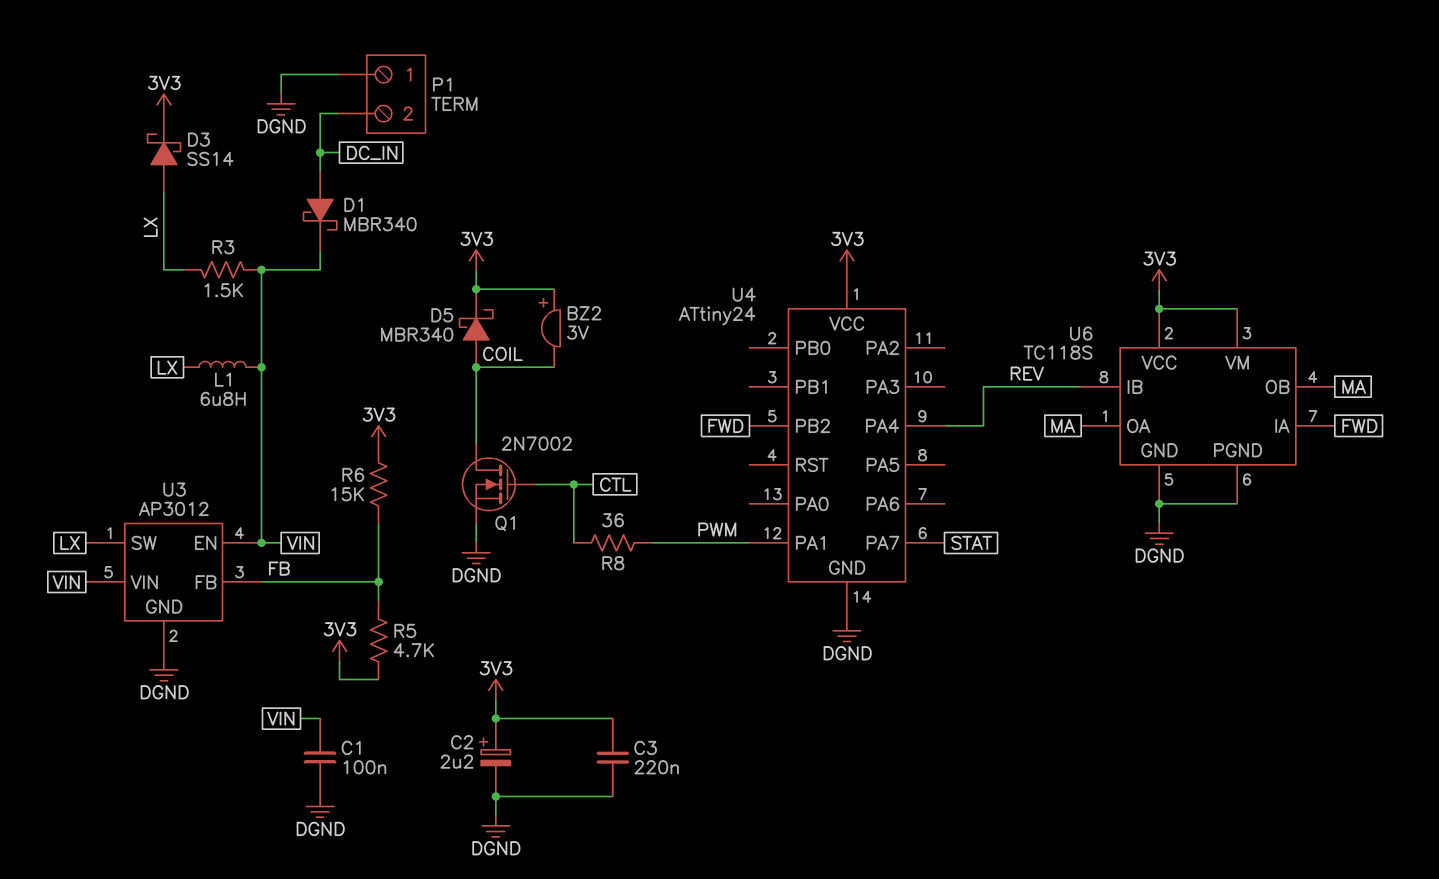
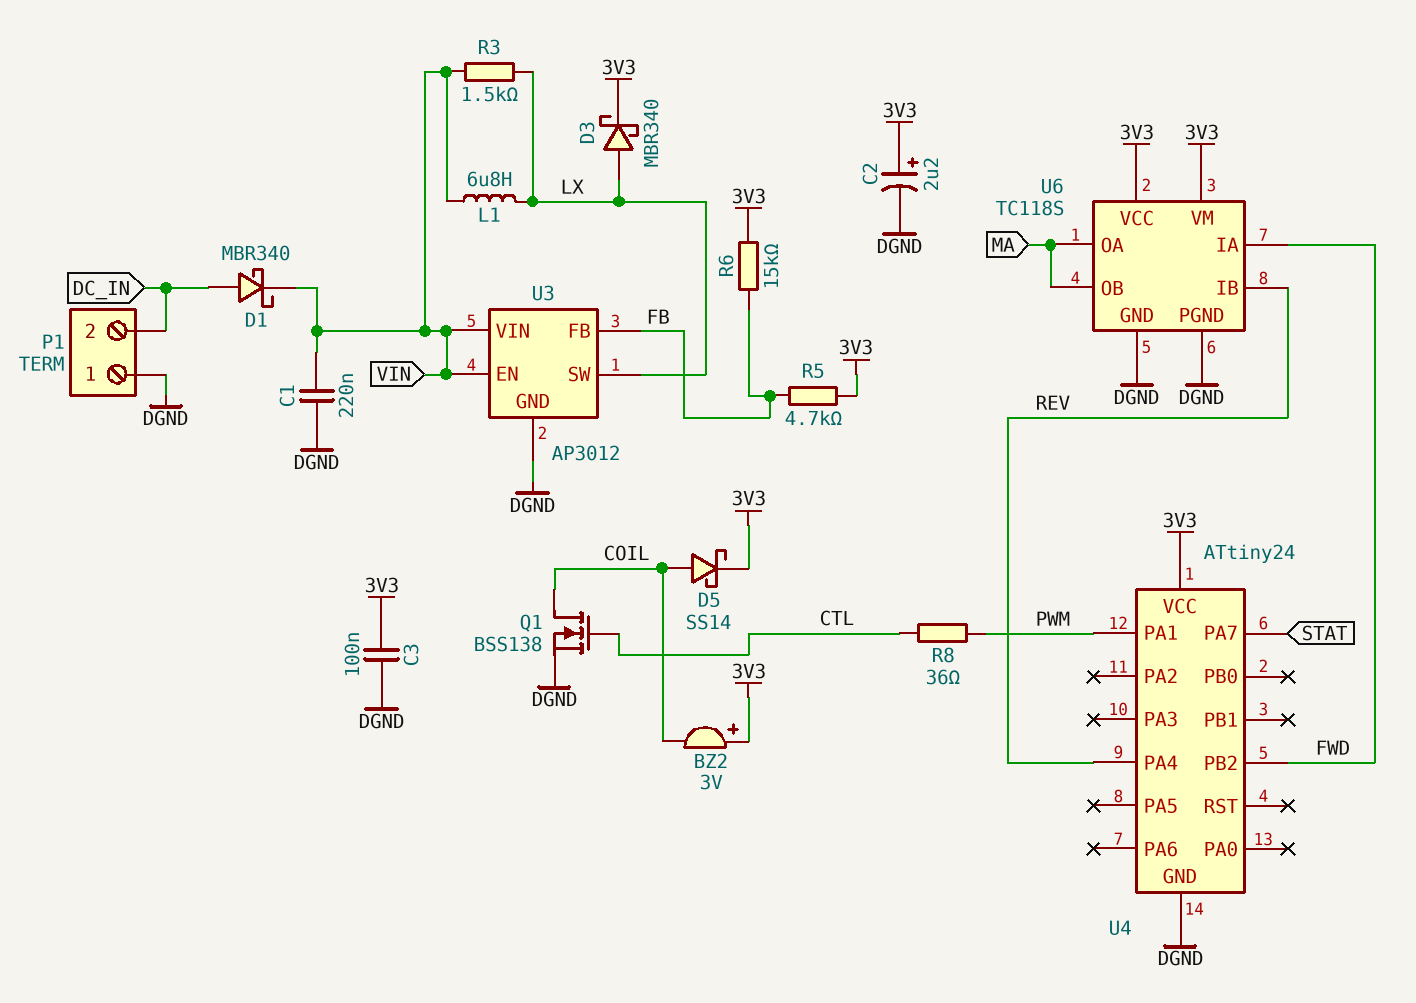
C1: 100nF (DGND, VIN) -> 220nF (DGND, VIN)
C3: 220nF (3V3, DGND) -> 100nF (3V3, DGND)
D3: schottky SS14 (A LX, K 3V3) -> schottky MBR340 (A LX, K 3V3)
D5: schottky MBR340 (A COIL, K 3V3) -> schottky SS14 (A COIL, K 3V3)
Q1: NMOS 2N7002 (G CTL, D COIL, S DGND) -> NMOS BSS138 (G CTL, D COIL, S DGND)

